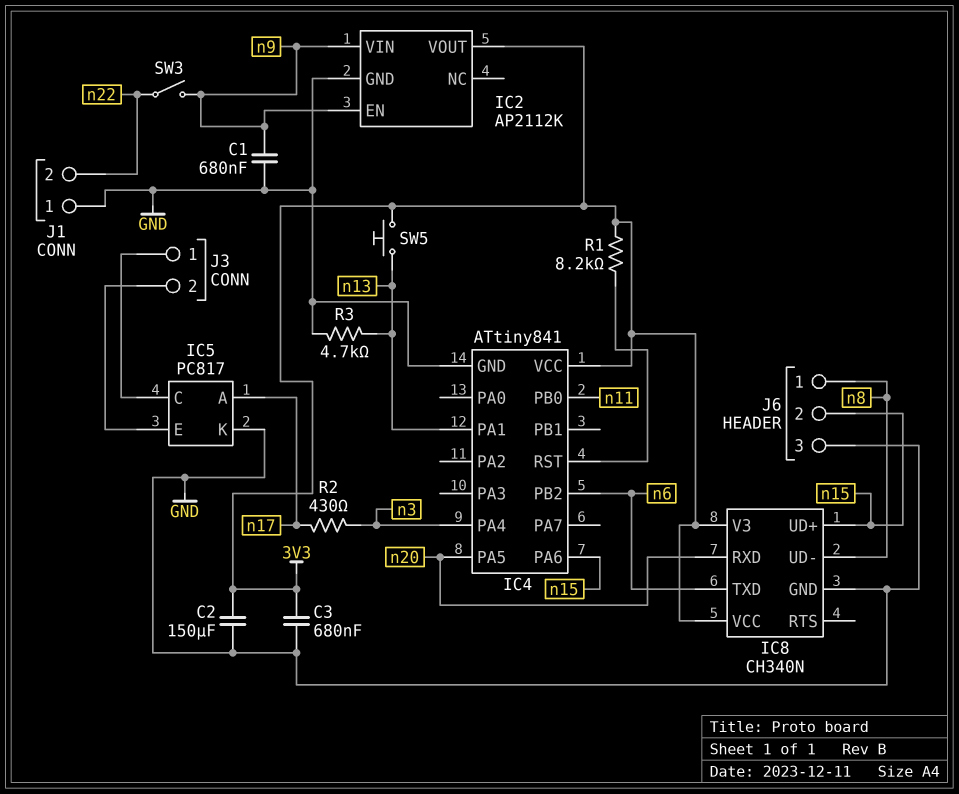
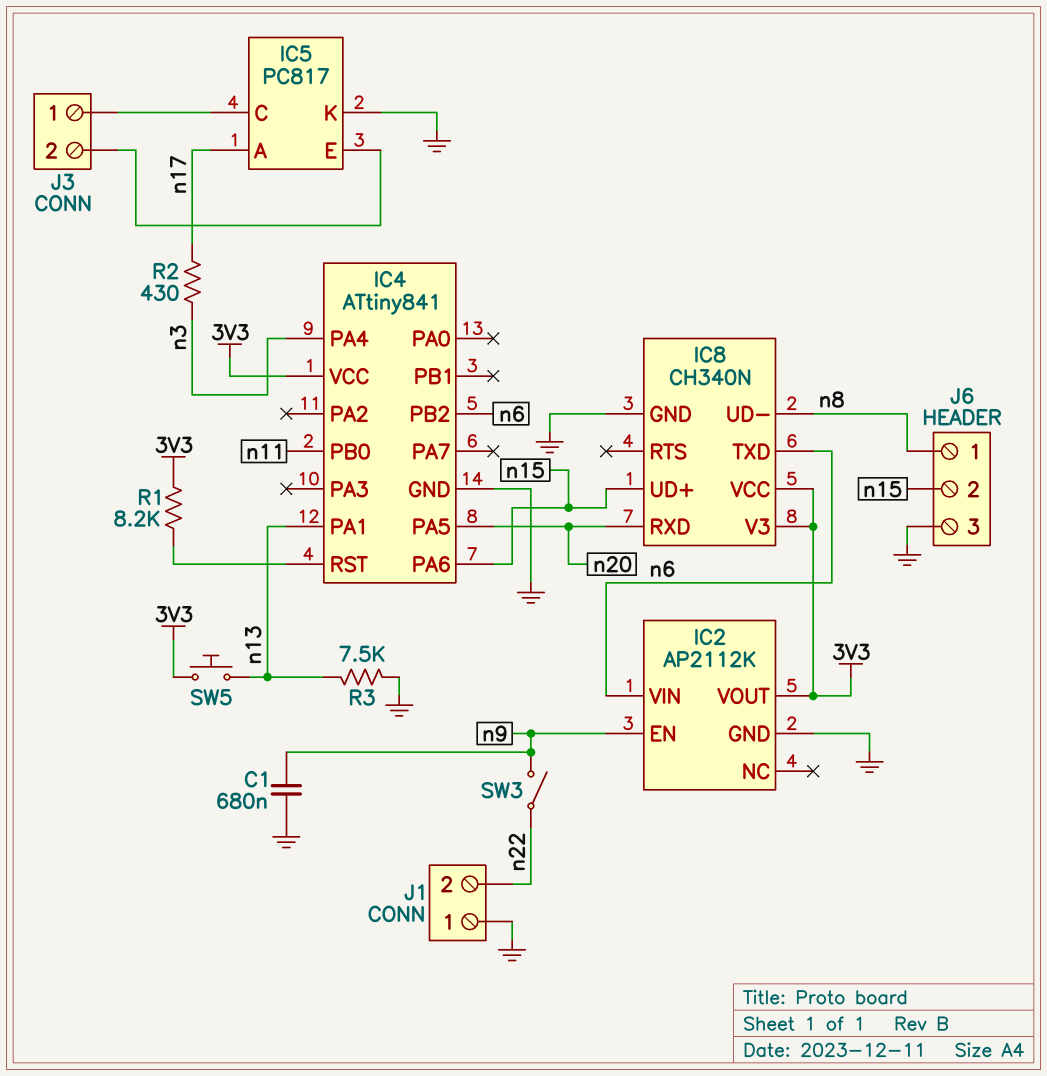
C2: 150uF (3V3, GND) -> none
C3: 680nF (3V3, GND) -> none
IC2 pin VIN: n9 -> n6
R3: 4.7k (GND, n13) -> 7.5k (GND, n13)

